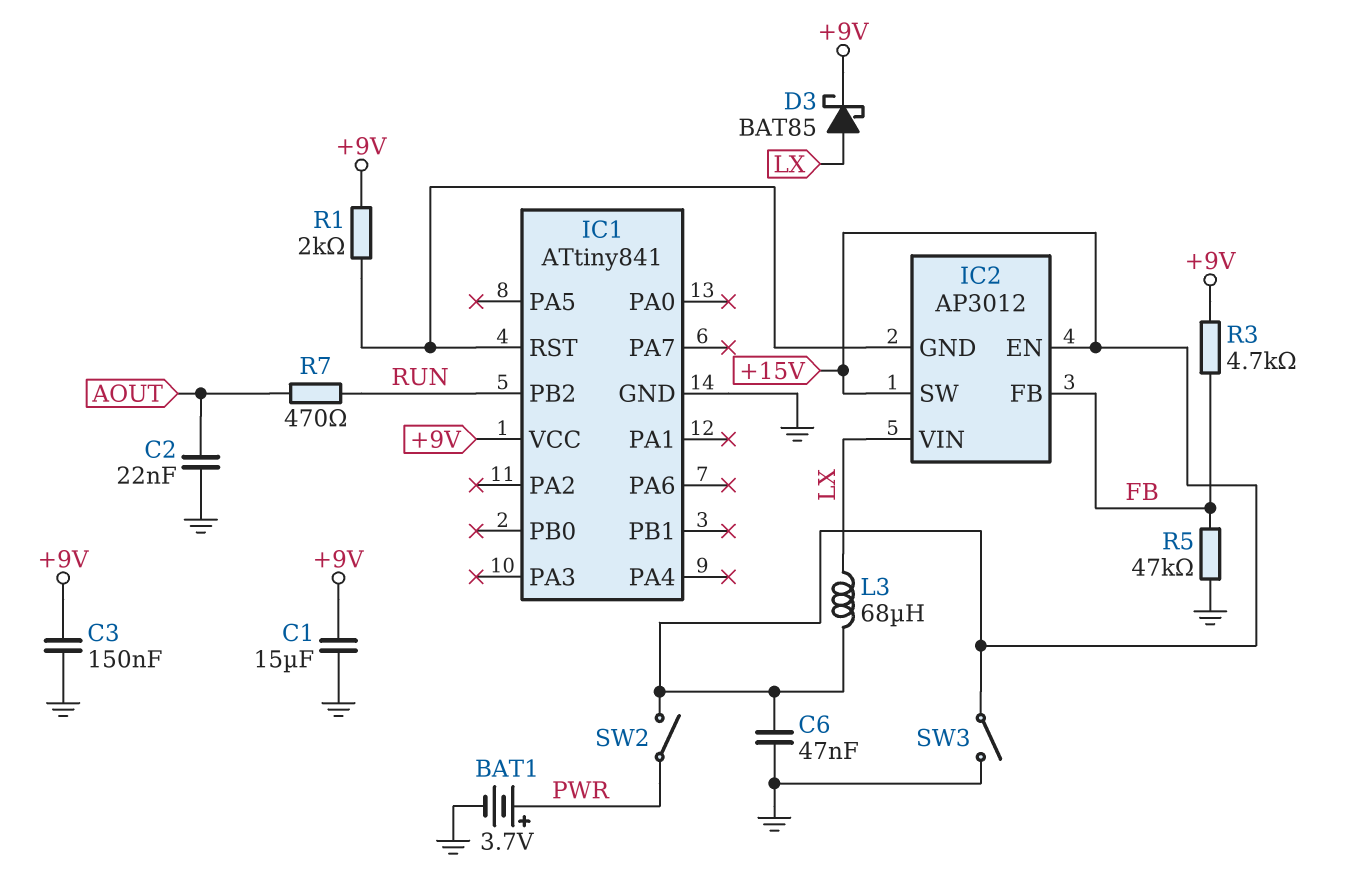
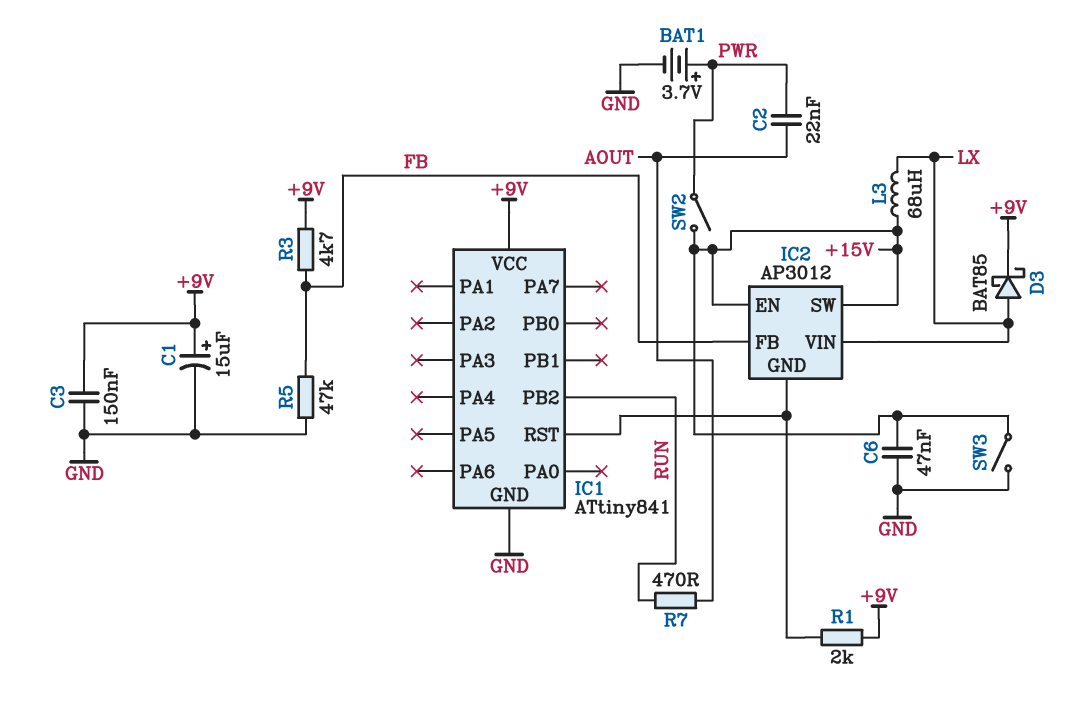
C1: 15uF (+9V, GND) -> 15uF (plus +9V, minus GND)
C2: 22nF (AOUT, GND) -> 22nF (AOUT, PWR)

